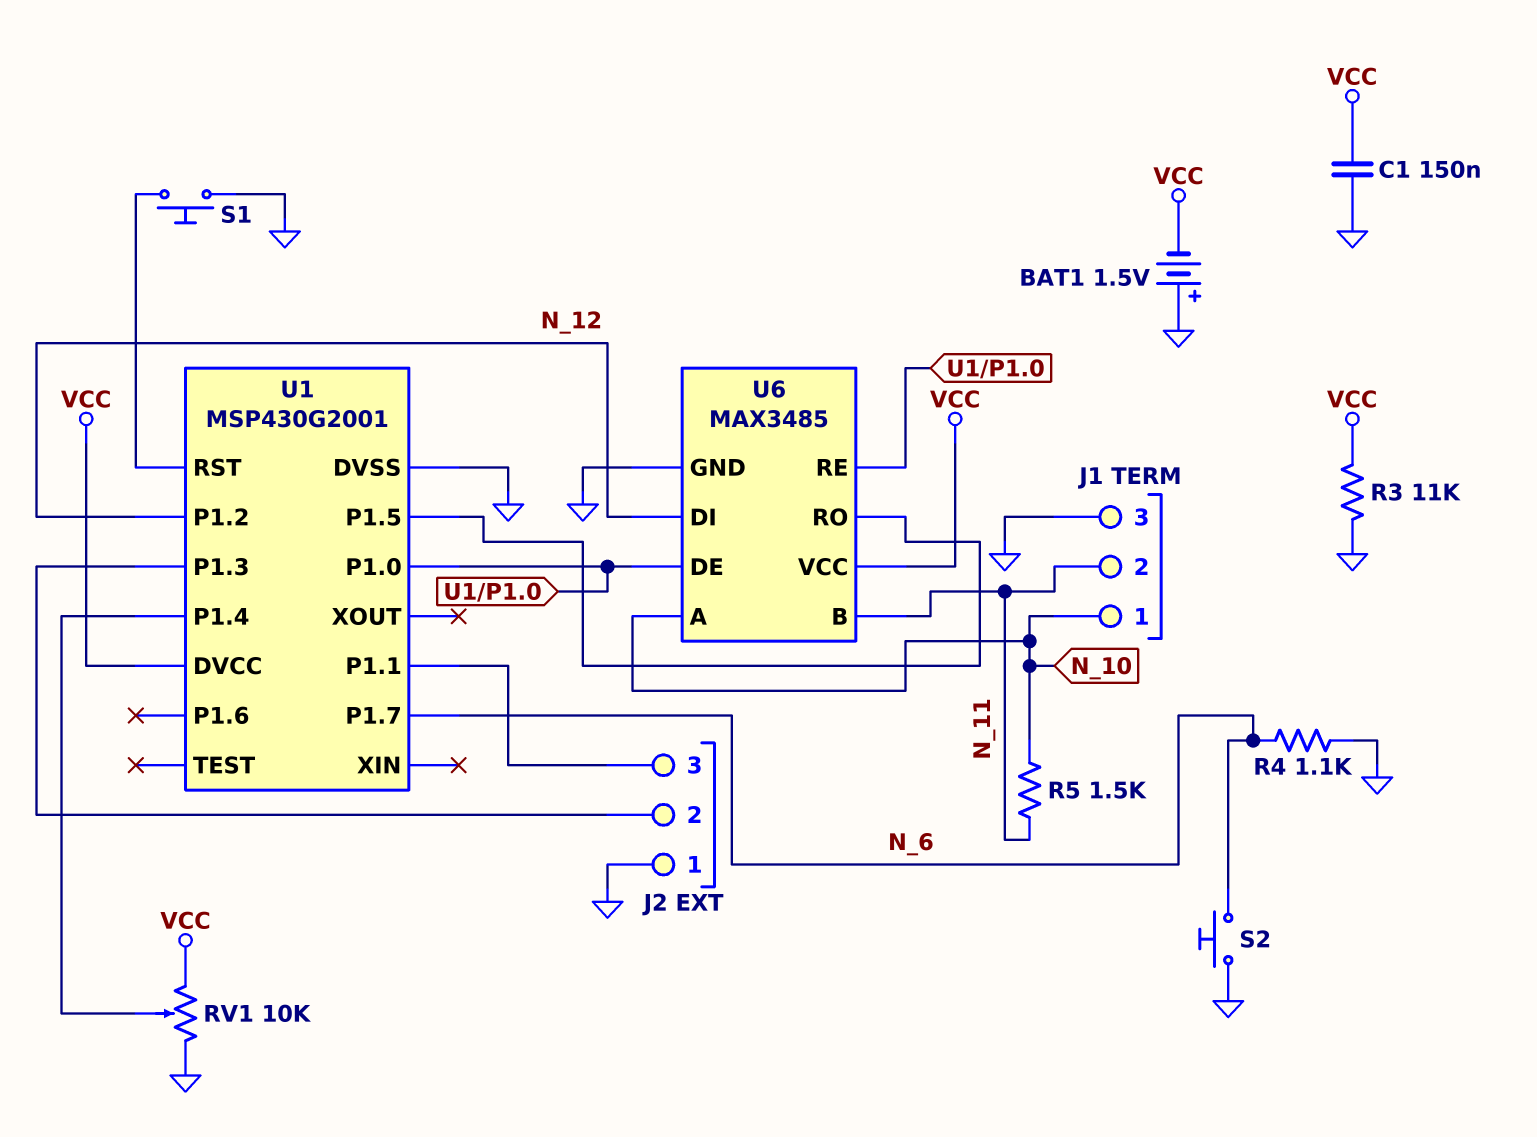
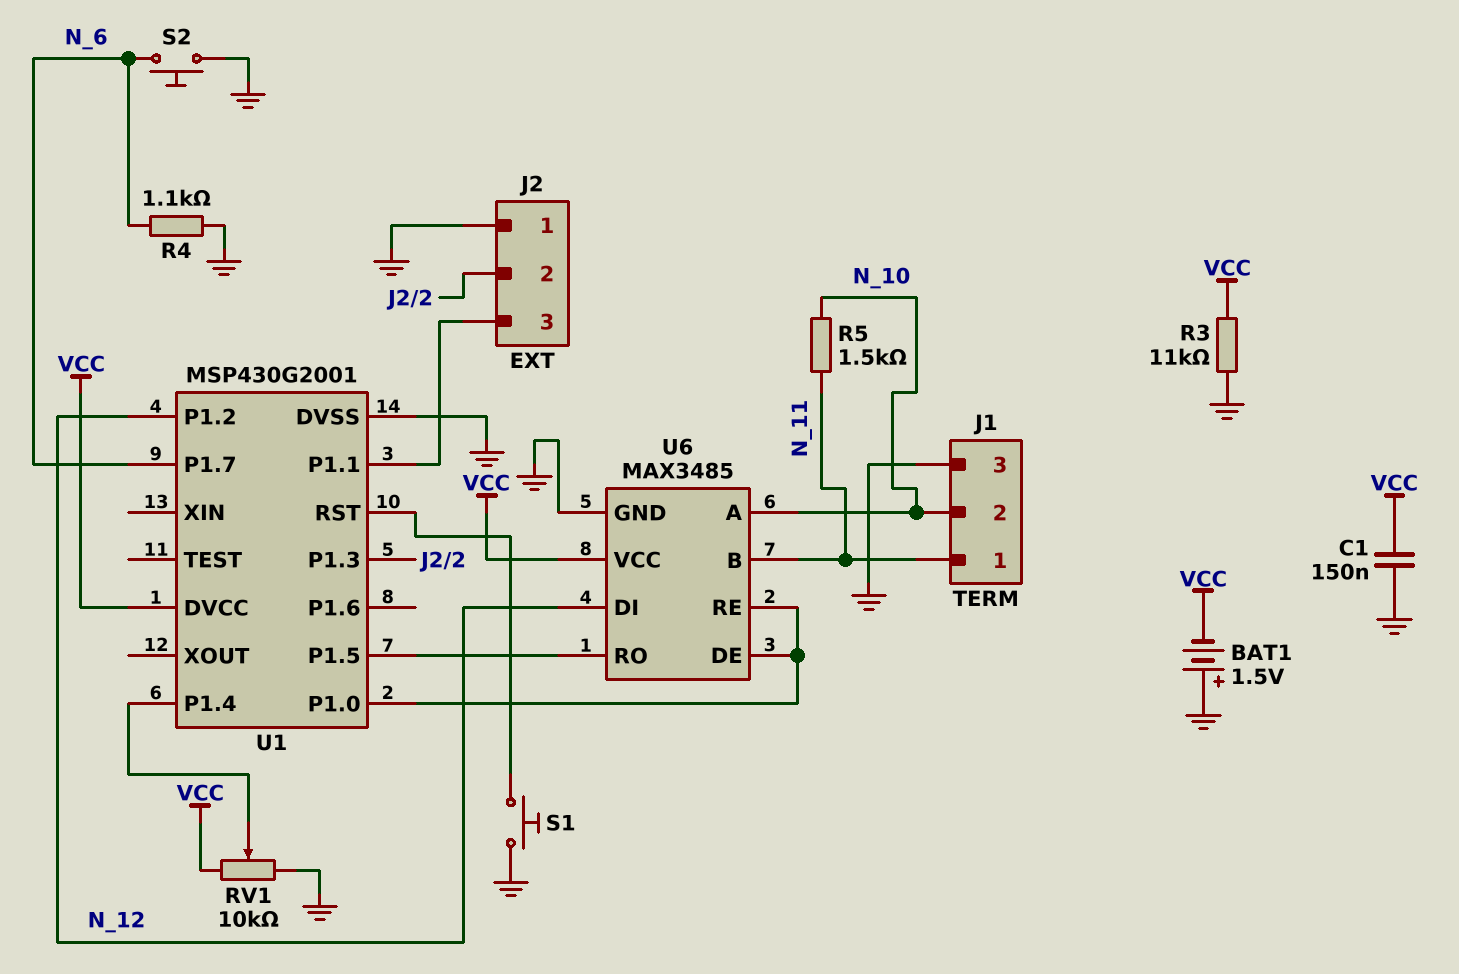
J1 pin 1: N_10 -> N_11
J1 pin 2: N_11 -> N_10

